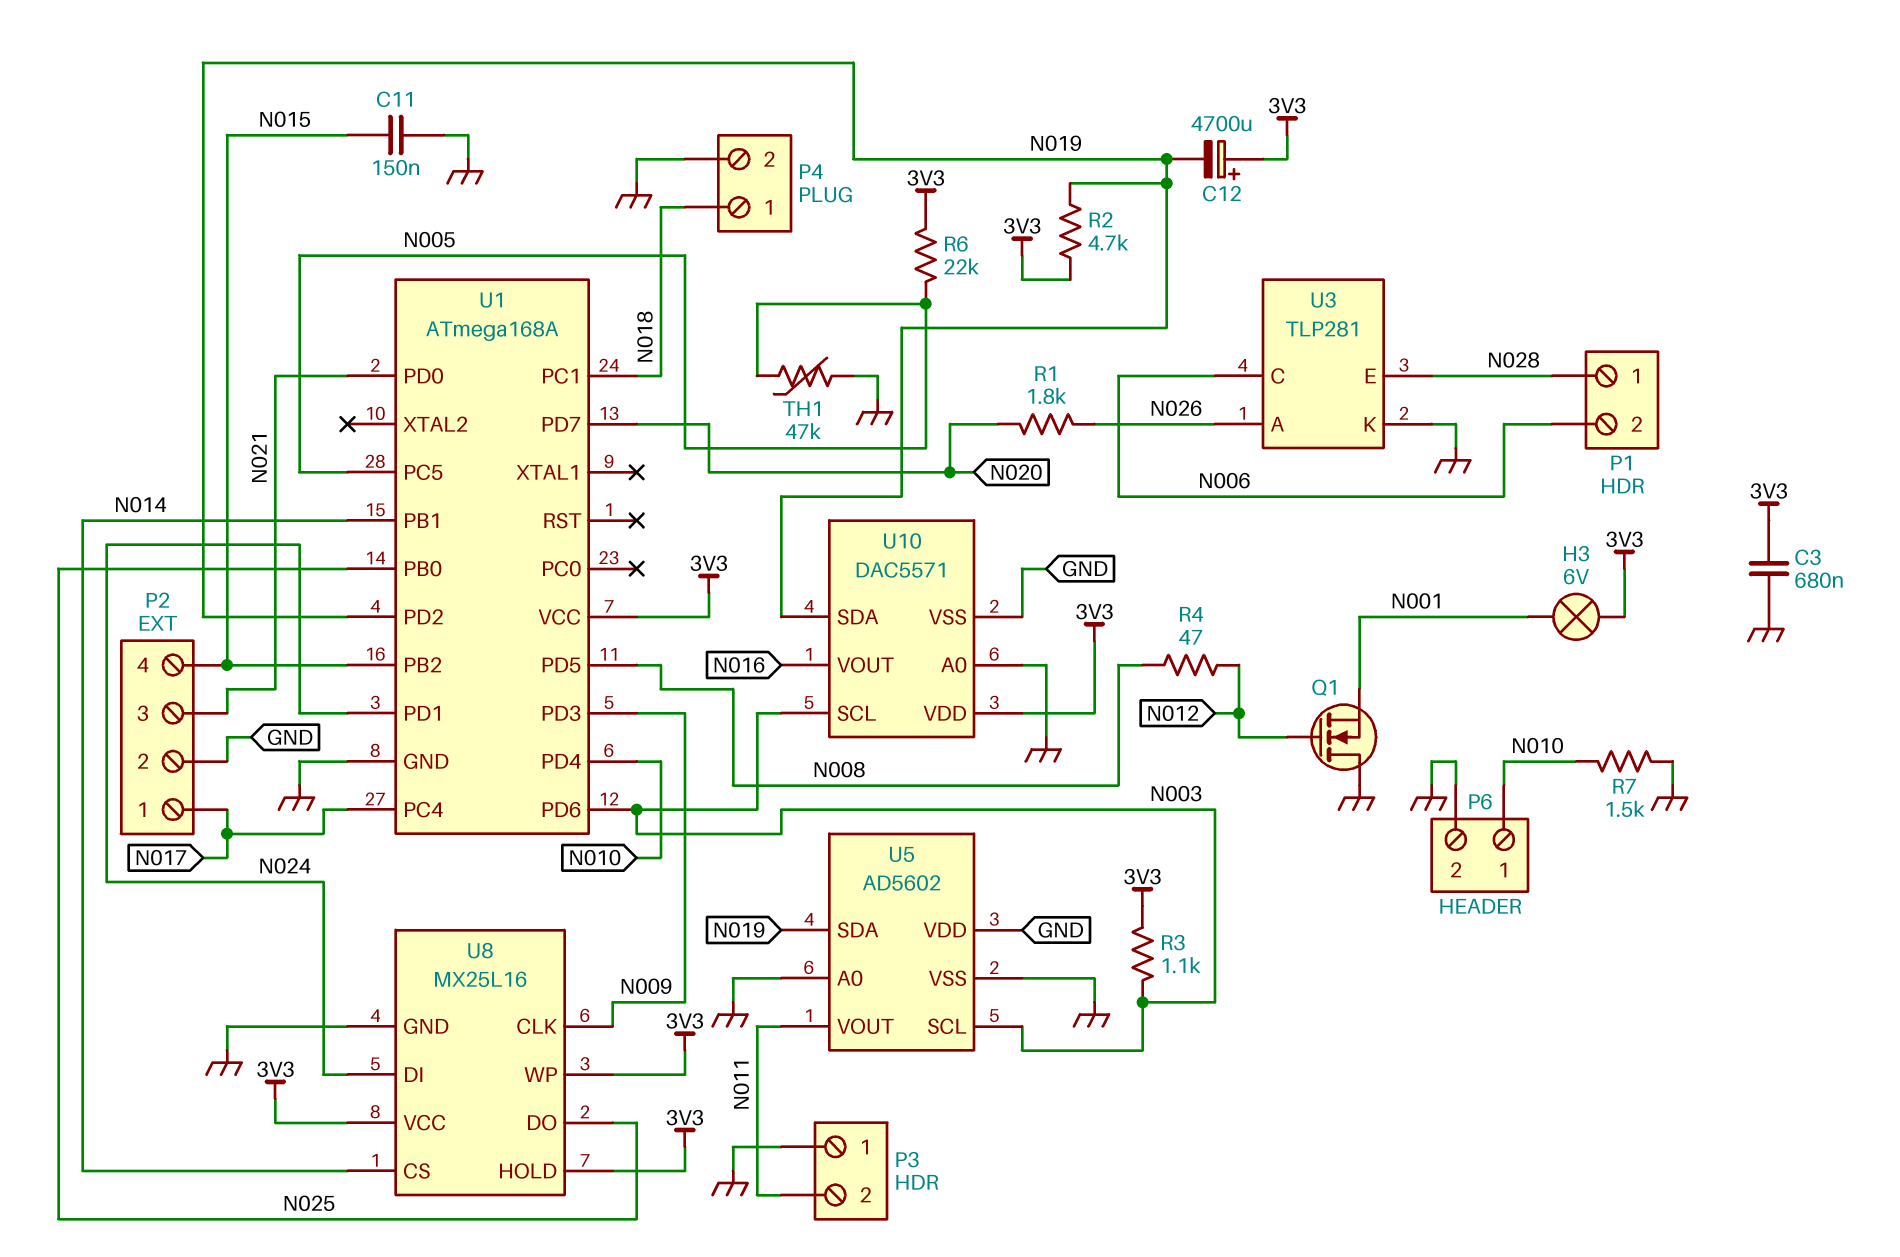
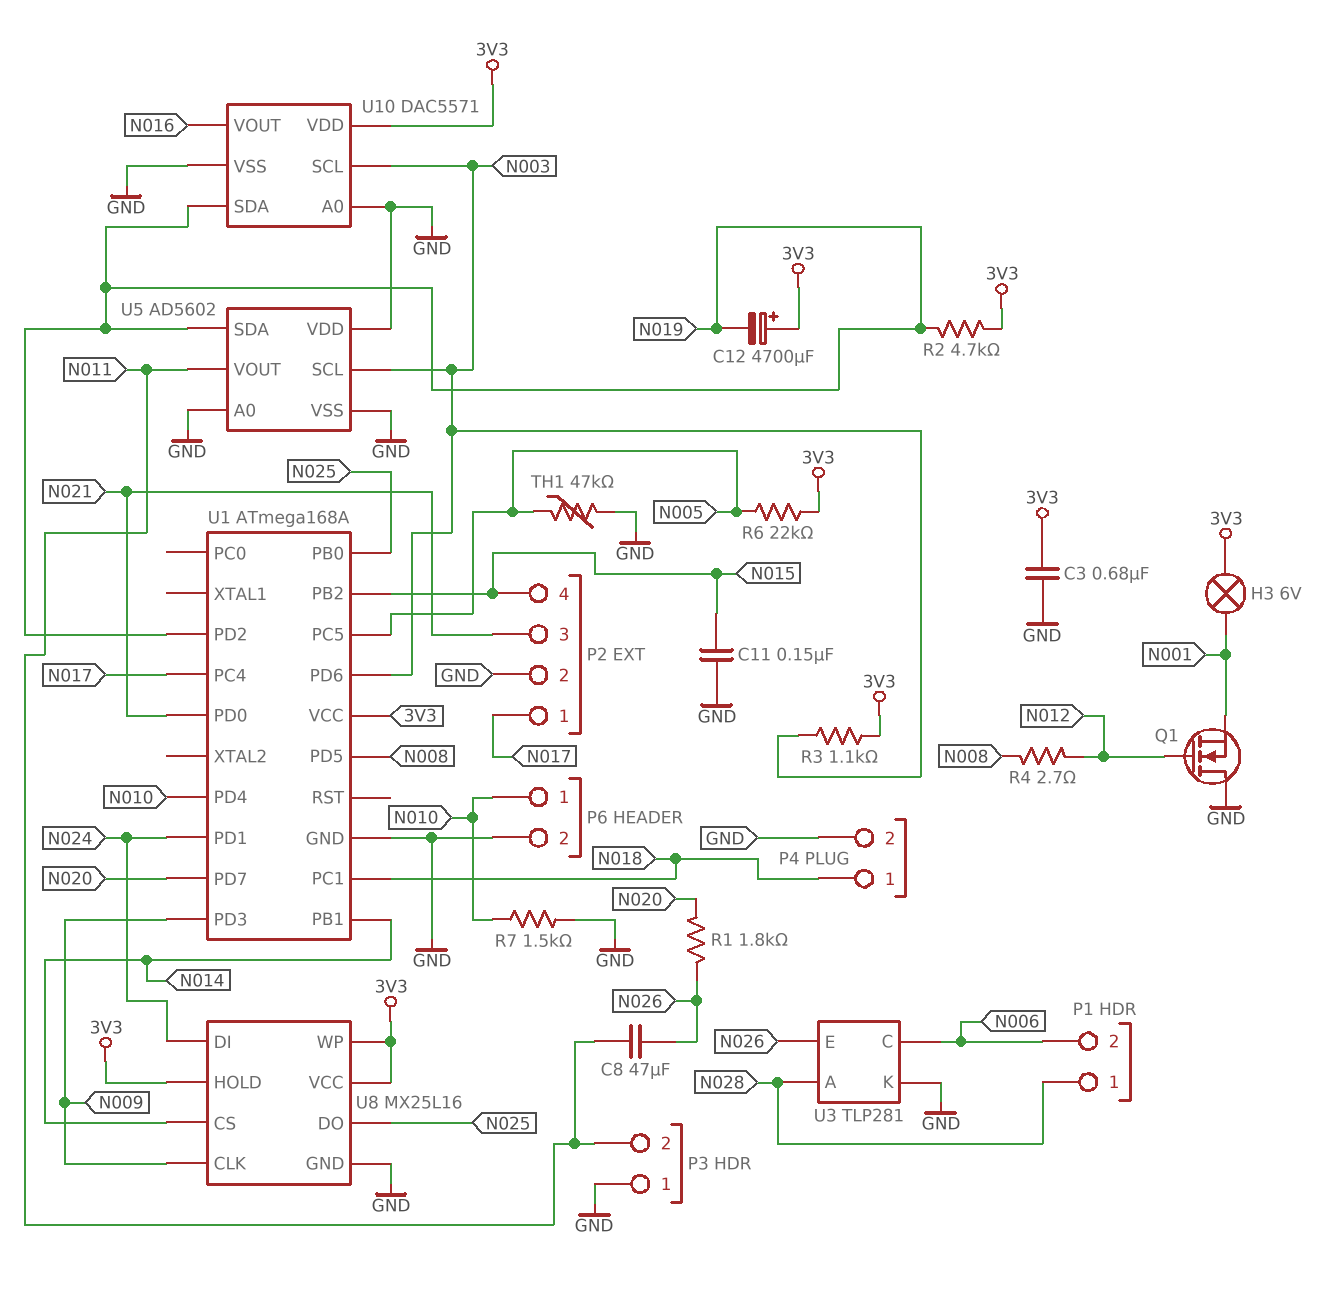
C8: none -> 47uF (N011, N026)
R4: 47 (N008, N012) -> 2.7 (N008, N012)
U3 pin A: N026 -> N028
U3 pin E: N028 -> N026

